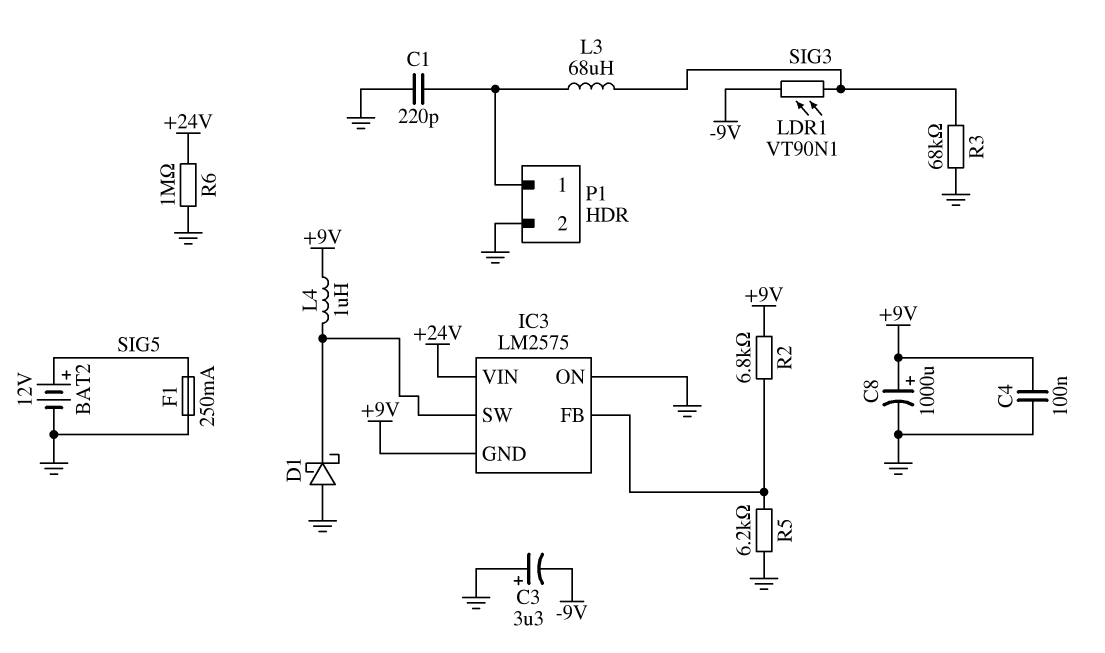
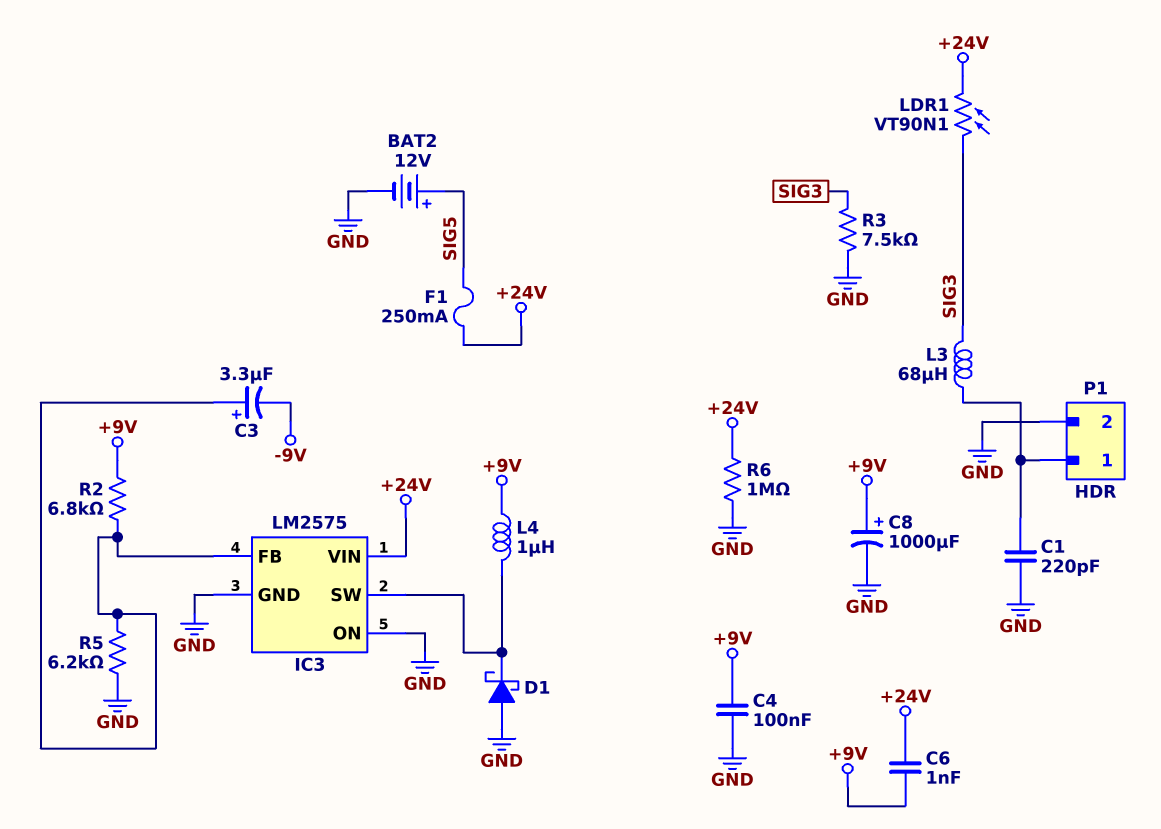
C3: 3.3uF (plus GND, minus -9V) -> 3.3uF (plus IC3/FB, minus -9V)
C6: none -> 1nF (+9V, +24V)
F1: 250mA (GND, SIG5) -> 250mA (+24V, SIG5)
IC3 pin GND: +9V -> GND
LDR1: VT90N1 (-9V, SIG3) -> VT90N1 (+24V, SIG3)
R3: 68k (GND, SIG3) -> 7.5k (GND, SIG3)

